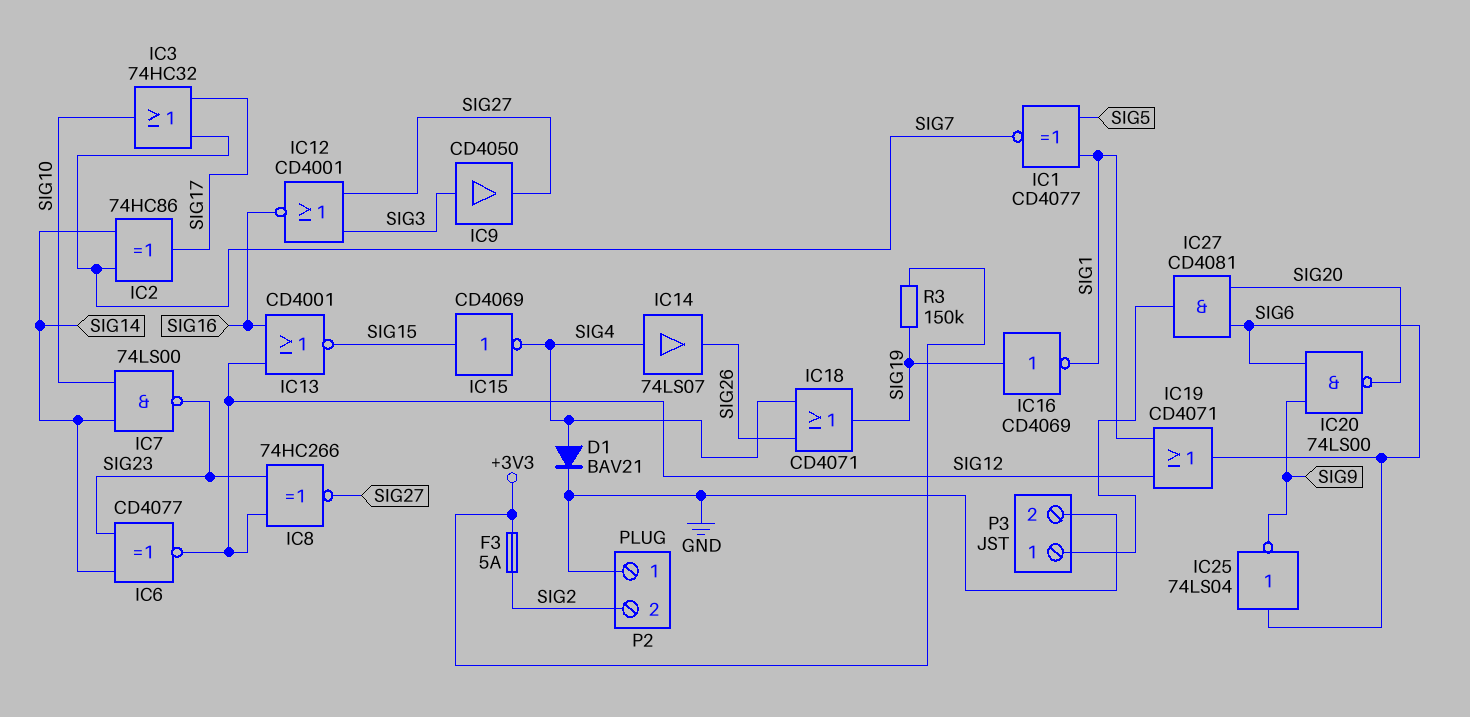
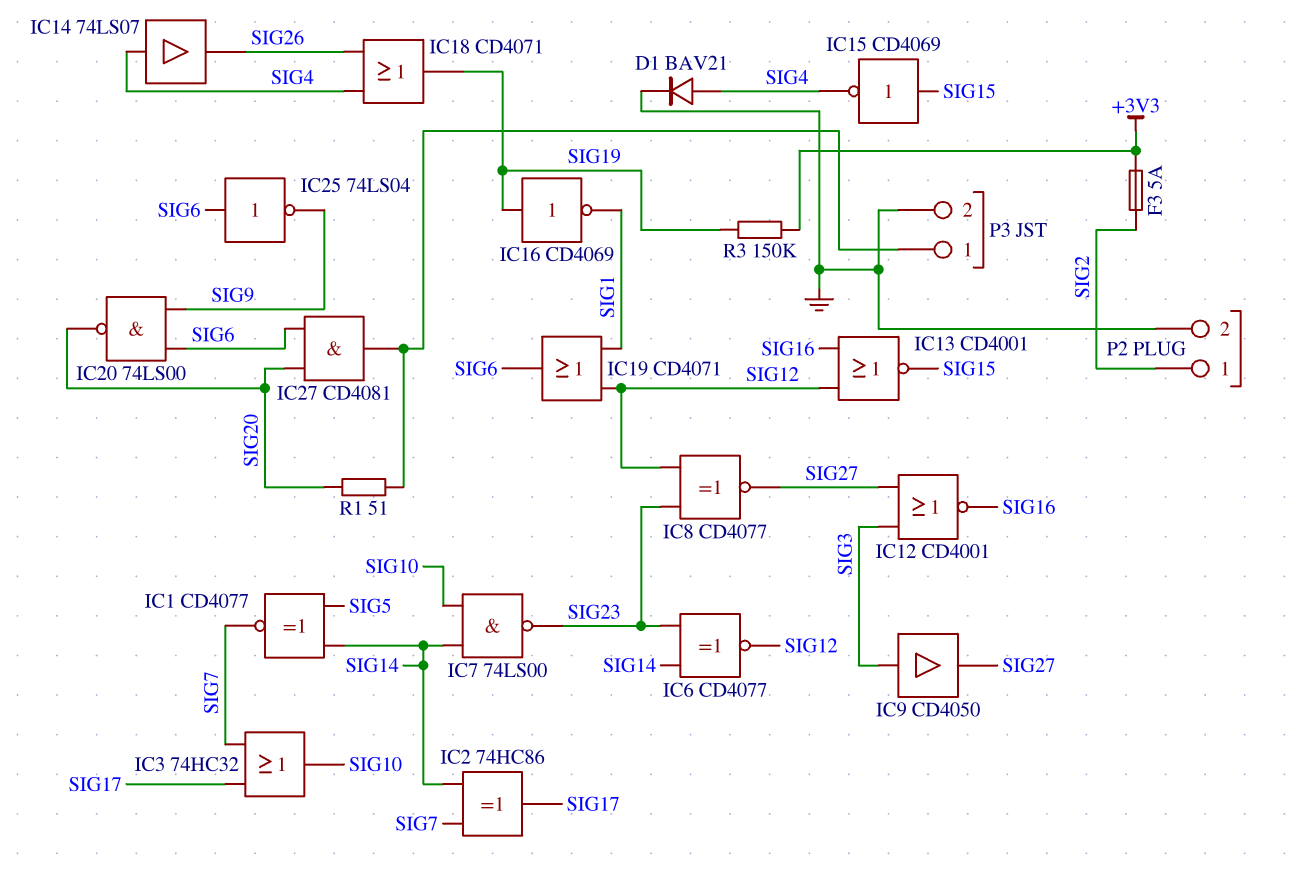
IC1: XNOR CD4077 (in SIG1, in SIG5, out SIG7) -> XNOR CD4077 (in SIG5, in SIG14, out SIG7)
IC8: XNOR 74HC266 (in SIG12, in SIG23, out SIG27) -> XNOR CD4077 (in SIG12, in SIG23, out SIG27)
P2 pin 1: GND -> SIG2
P2 pin 2: SIG2 -> GND
R1: none -> 51 (P3/1, SIG20)

